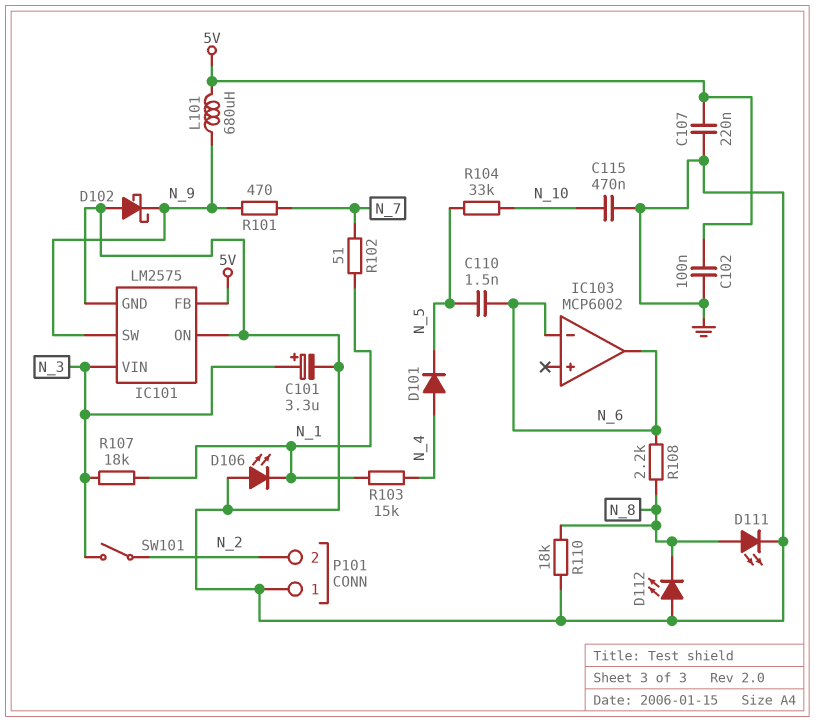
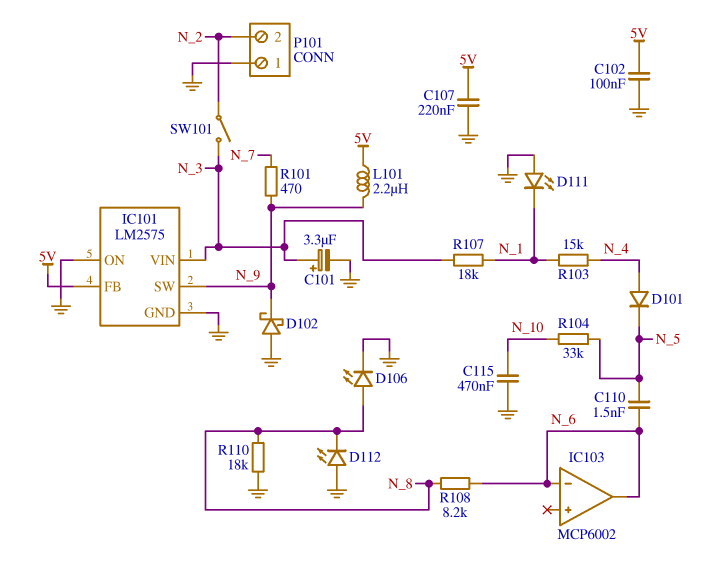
D106: LED (A GND, K N_1) -> LED (A N_8, K GND)
D111: LED (A N_8, K GND) -> LED (A GND, K N_1)
L101: 680uH (5V, N_9) -> 2.2uH (5V, N_9)
R102: 51 (N_1, N_7) -> none
R108: 2.2k (N_6, N_8) -> 8.2k (N_6, N_8)

